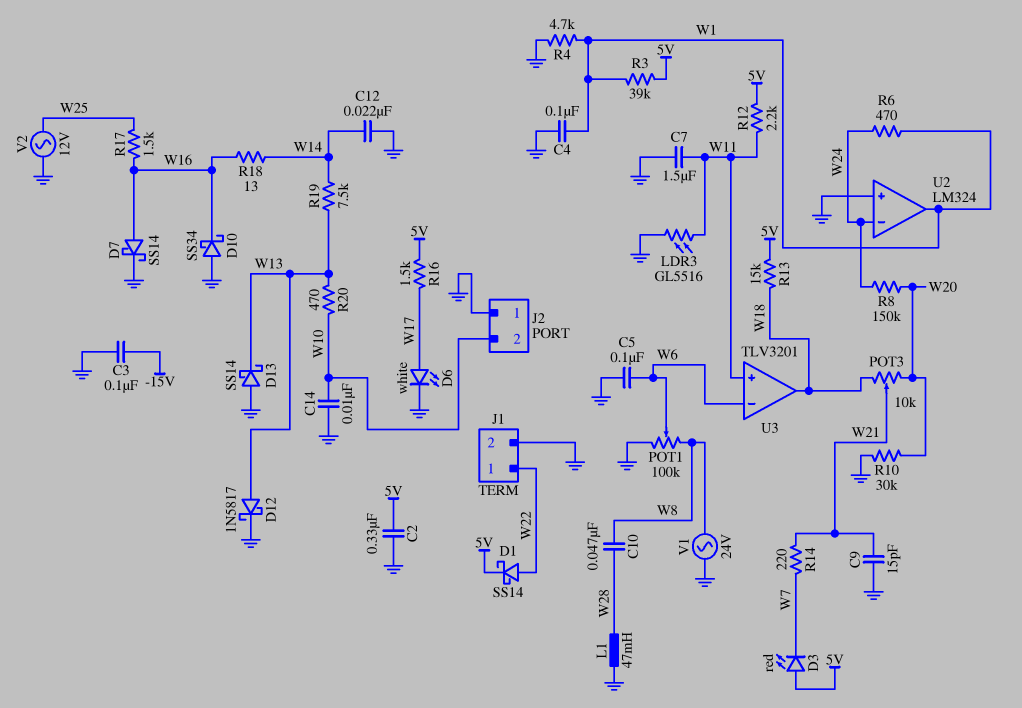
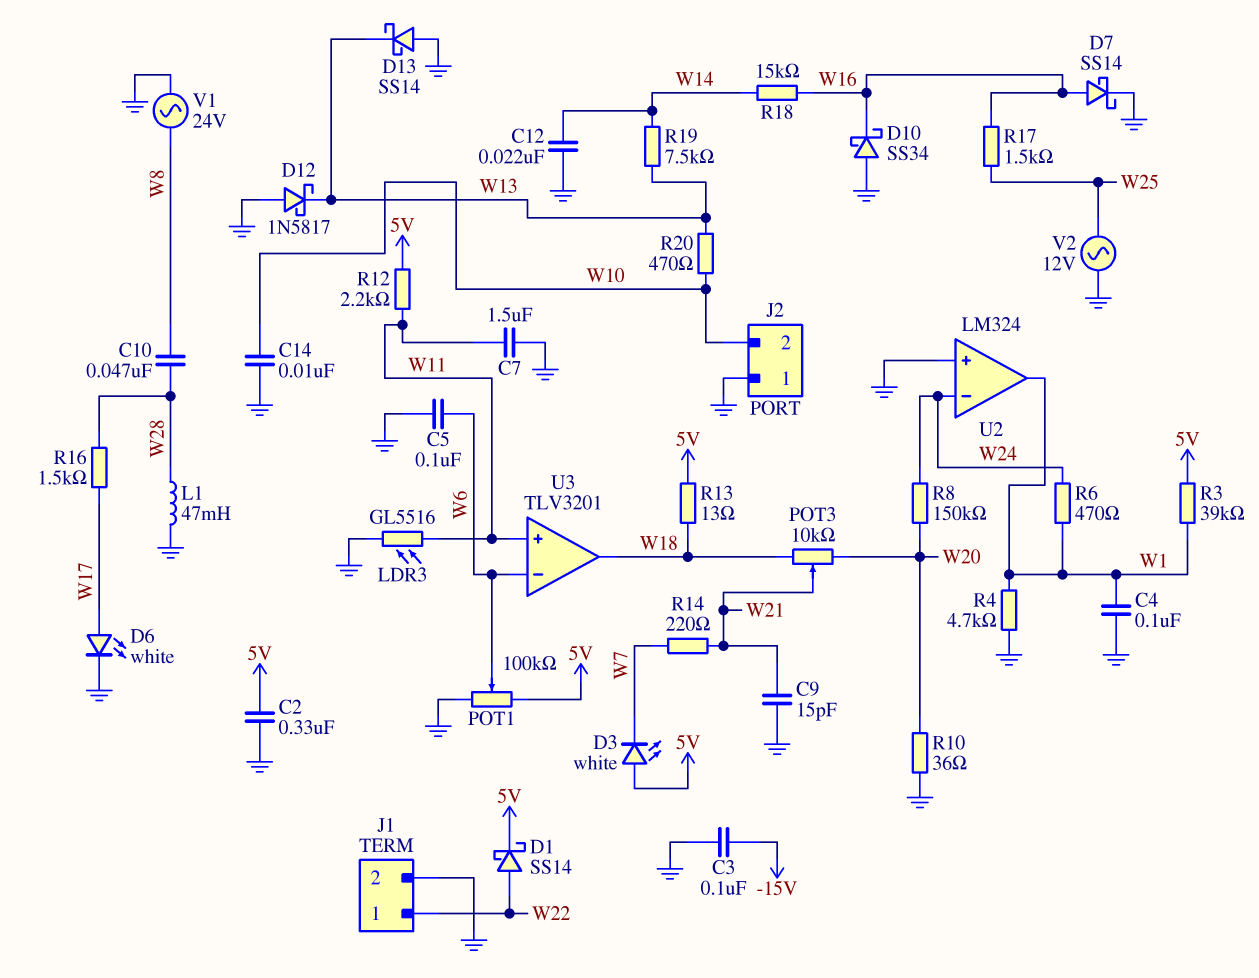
D3: LED red (A 5V, K W7) -> LED white (A 5V, K W7)
D12: schottky 1N5817 (A W13, K GND) -> schottky 1N5817 (A GND, K W13)
POT1: 100k (GND, W8, wiper W6) -> 100k (5V, GND, wiper W6)
R10: 30k (GND, W20) -> 36 (GND, W20)
R13: 15k (5V, W18) -> 13 (5V, W18)
R16: 1.5k (5V, W17) -> 1.5k (W17, W28)
R18: 13 (W14, W16) -> 15k (W14, W16)

